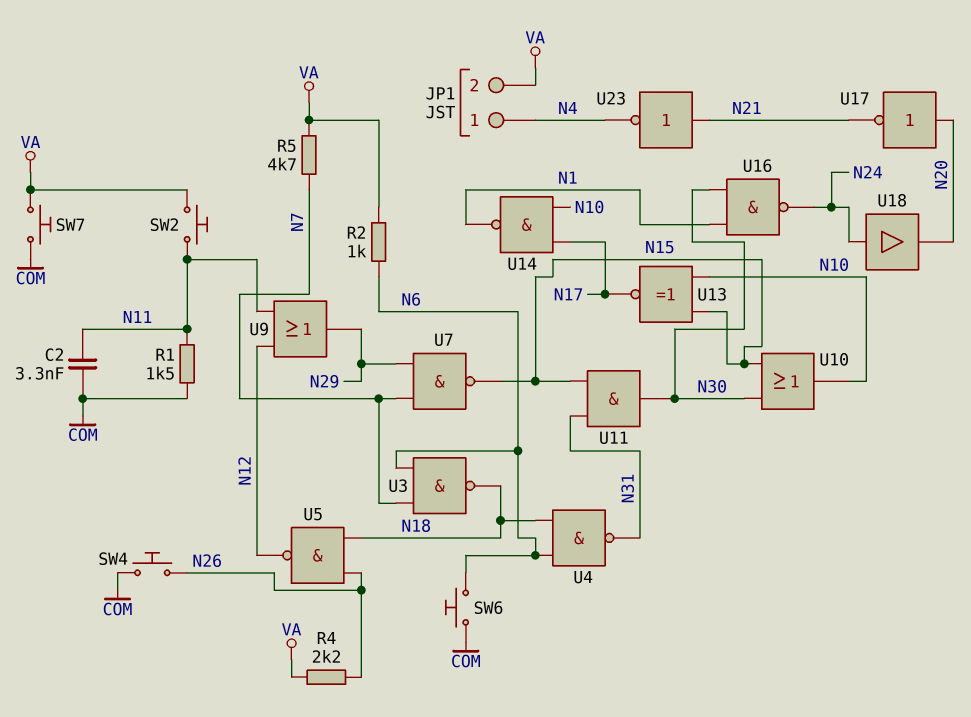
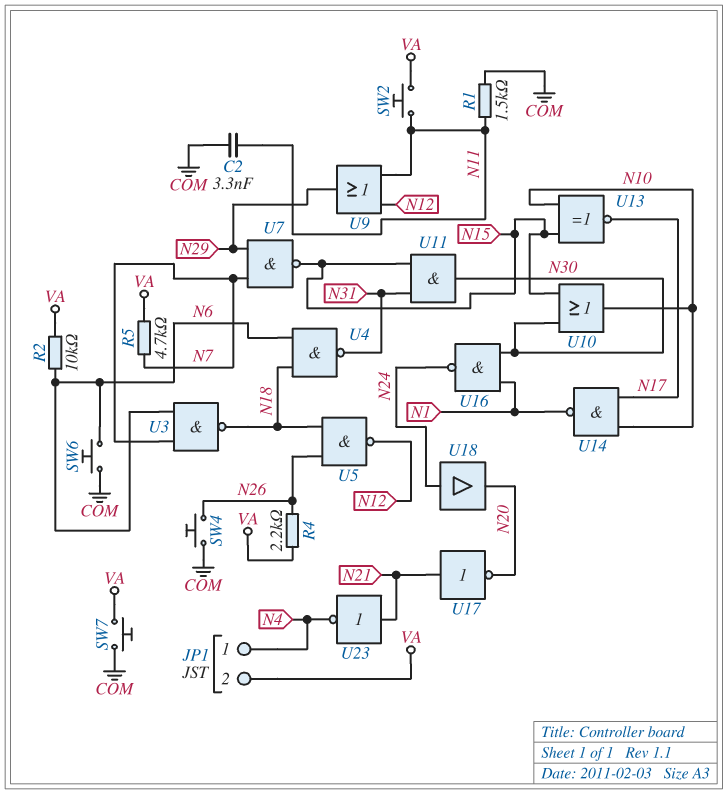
R2: 1k (N6, VA) -> 10k (N6, VA)
U17: NOT (in N20, out N21) -> NOT (in N21, out N20)

